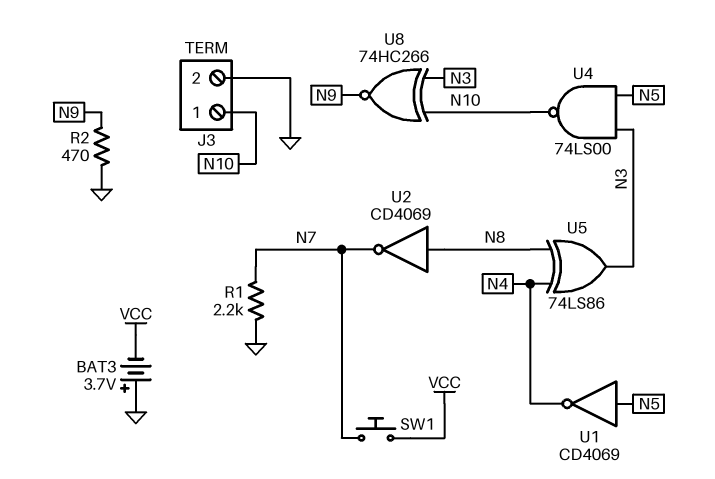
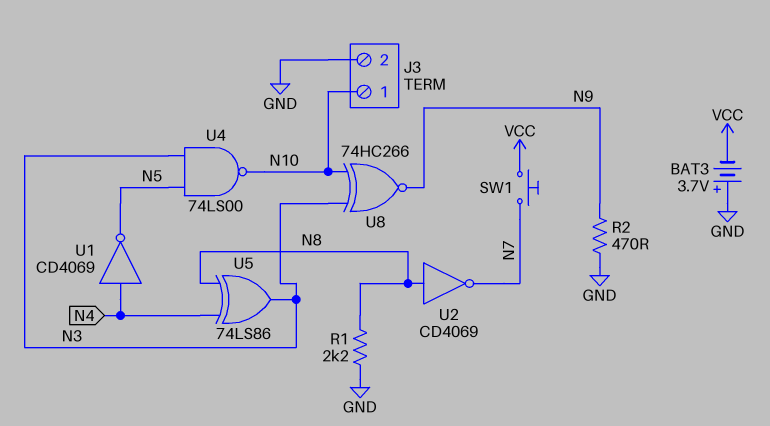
R1: 2.2k (GND, N7) -> 2.2k (GND, N8)
U1: NOT CD4069 (in N5, out N4) -> NOT CD4069 (in N4, out N5)

